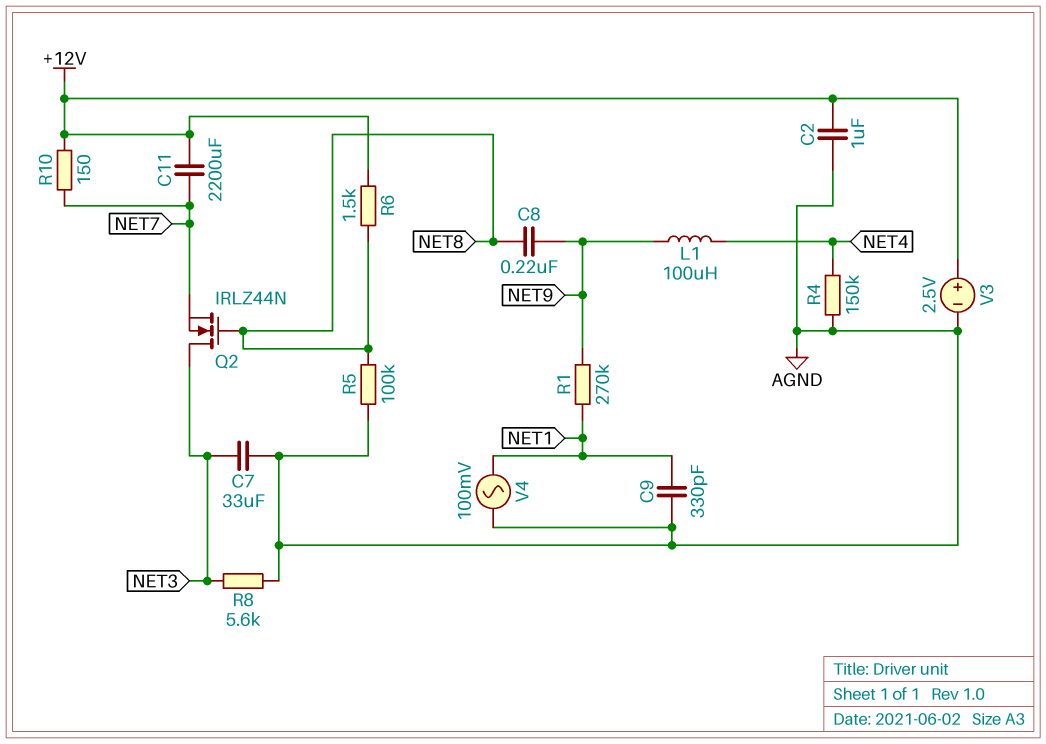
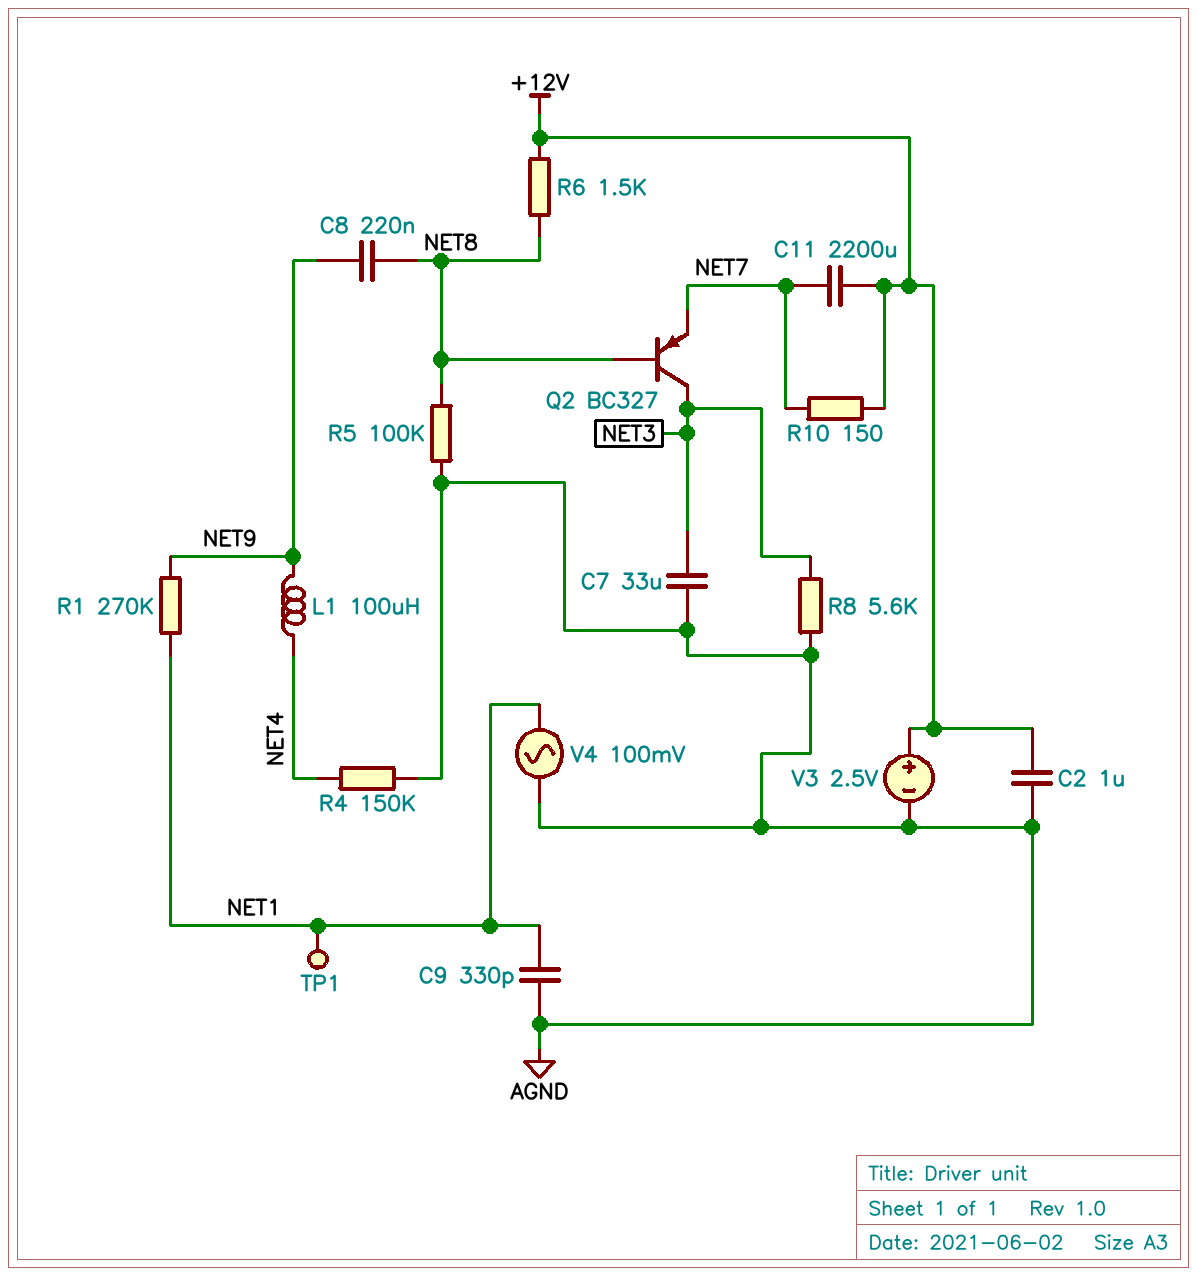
Q2: NMOS IRLZ44N (G NET8, D NET3, S NET7) -> PNP BC327 (B NET8, C NET3, E NET7)
TP1: none -> test point (NET1)

